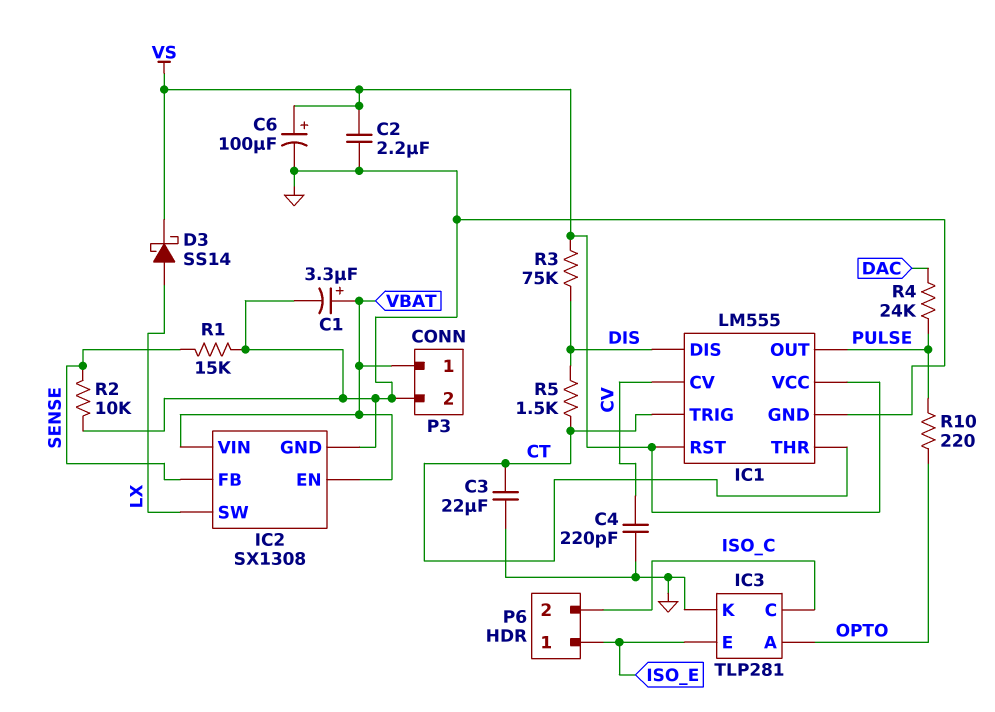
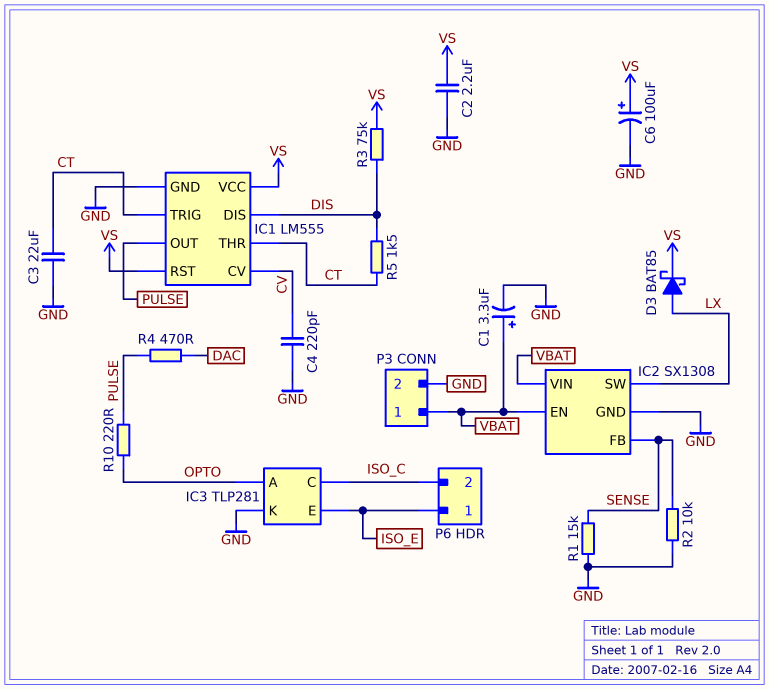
D3: schottky SS14 (A LX, K VS) -> schottky BAT85 (A LX, K VS)
R4: 24k (DAC, PULSE) -> 470 (DAC, PULSE)

